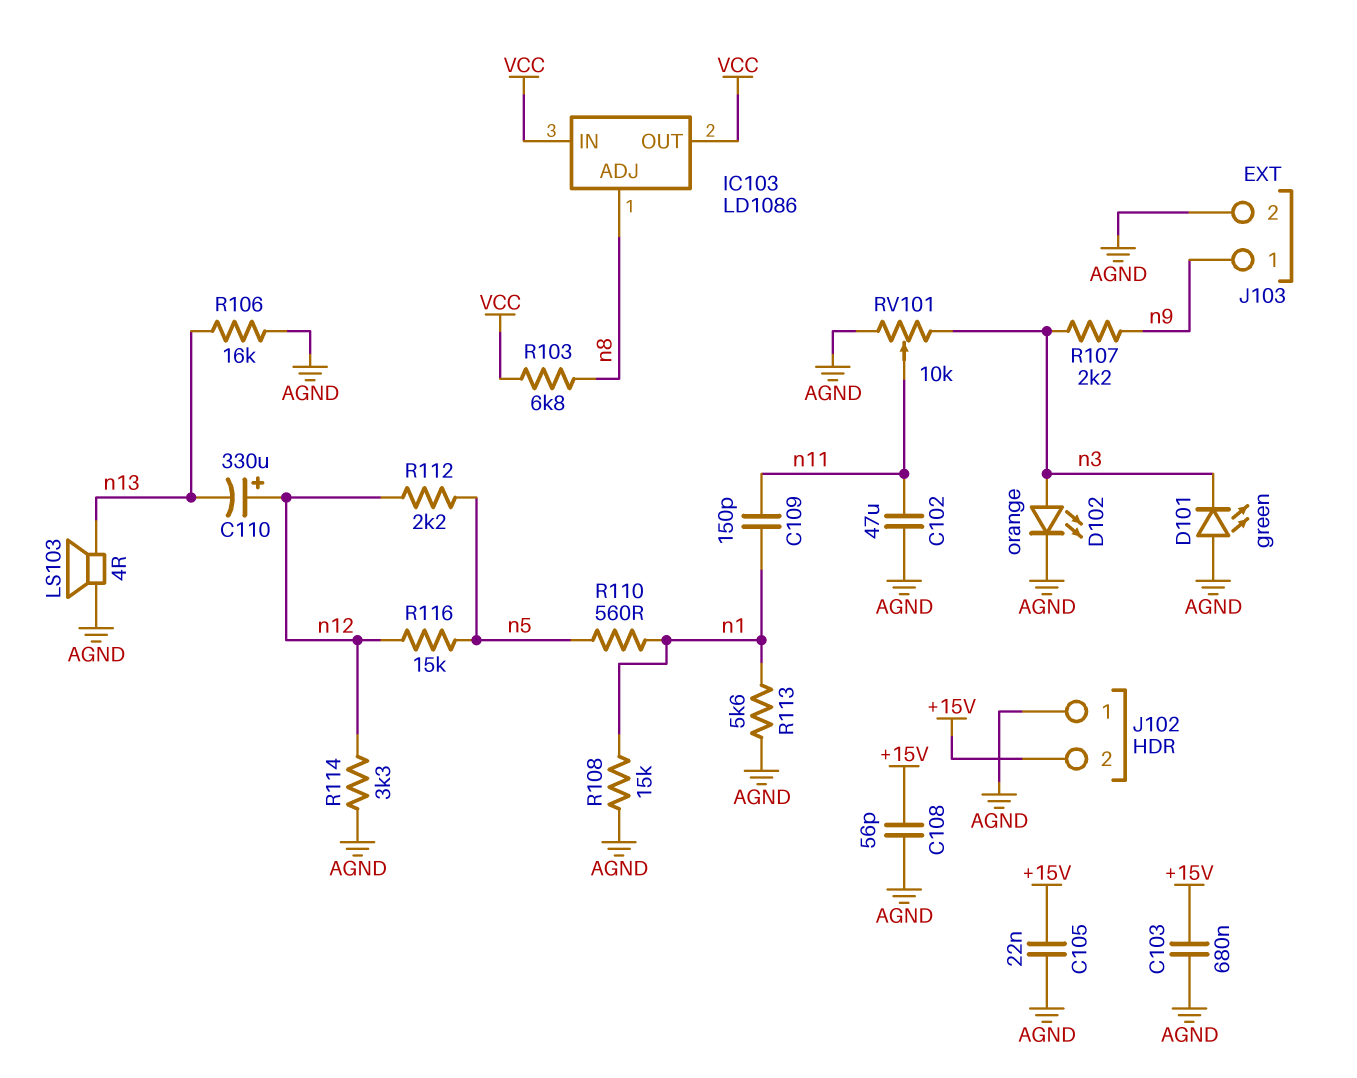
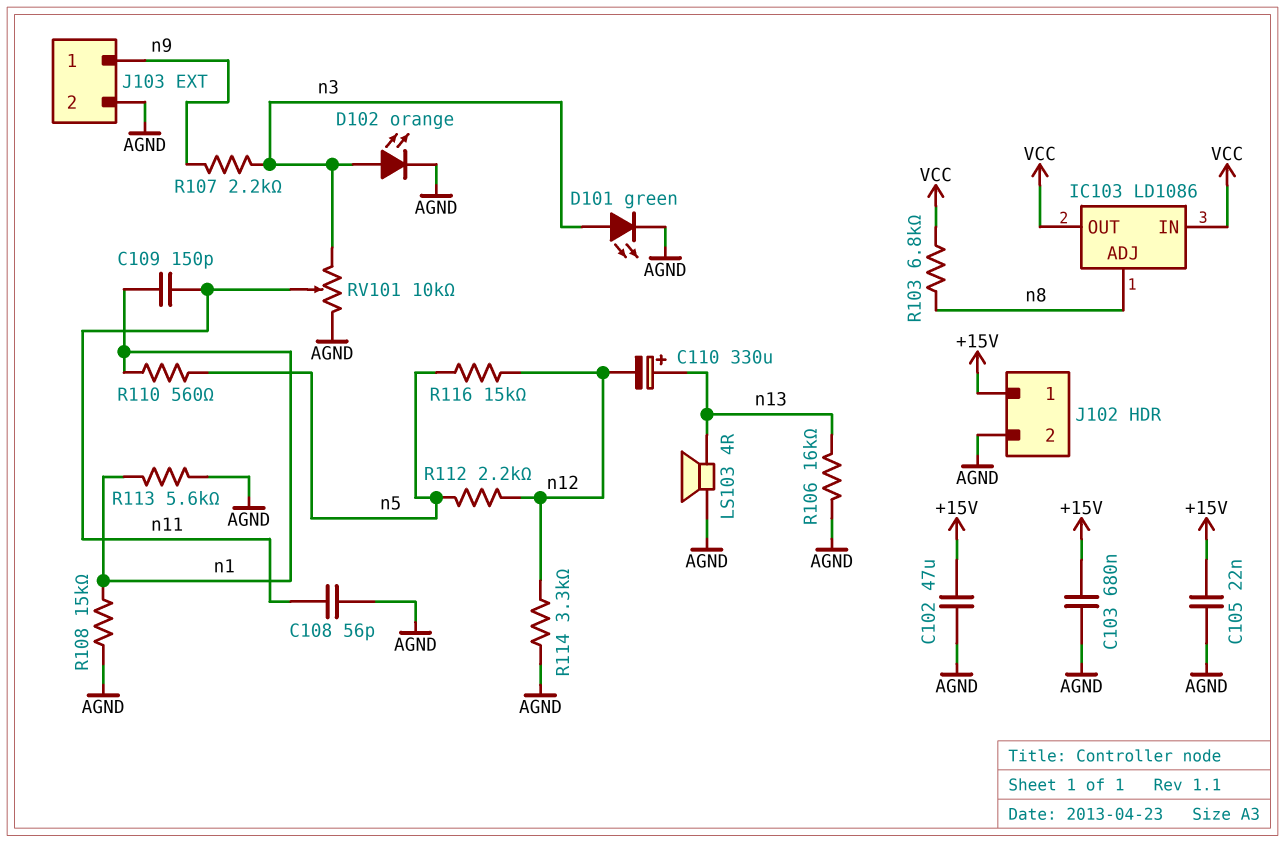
C102: 47uF (AGND, n11) -> 47uF (+15V, AGND)
C108: 56pF (+15V, AGND) -> 56pF (AGND, n11)
C110: 330uF (plus n12, minus n13) -> 330uF (plus n13, minus n12)
D101: LED green (A AGND, K n3) -> LED green (A n3, K AGND)
J102 pin 1: AGND -> +15V
J102 pin 2: +15V -> AGND

